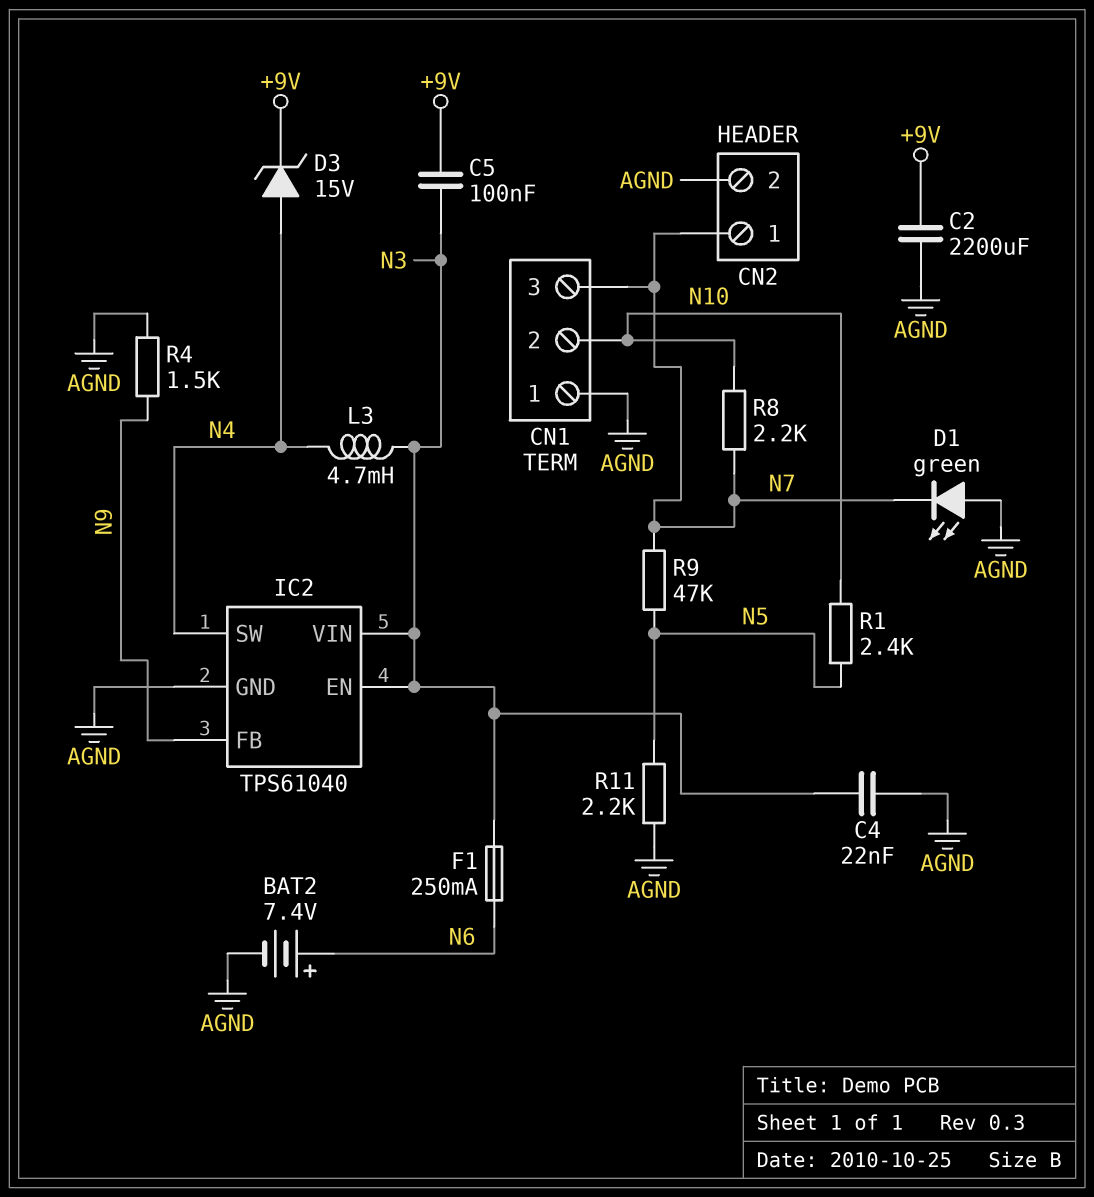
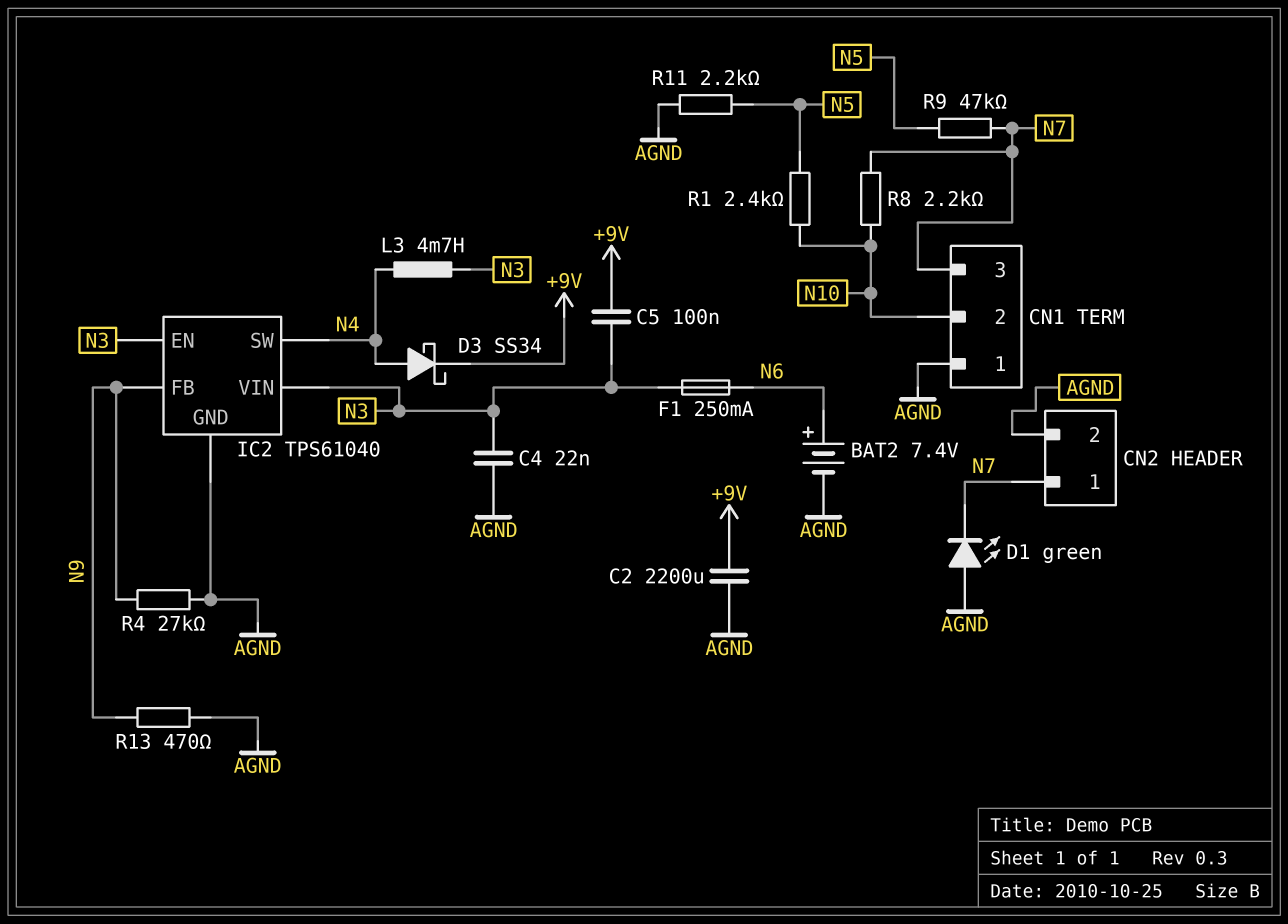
D3: zener 15V (A N4, K +9V) -> schottky SS34 (A N4, K +9V)
R4: 1.5k (AGND, N9) -> 27k (AGND, N9)
R13: none -> 470 (AGND, N9)

